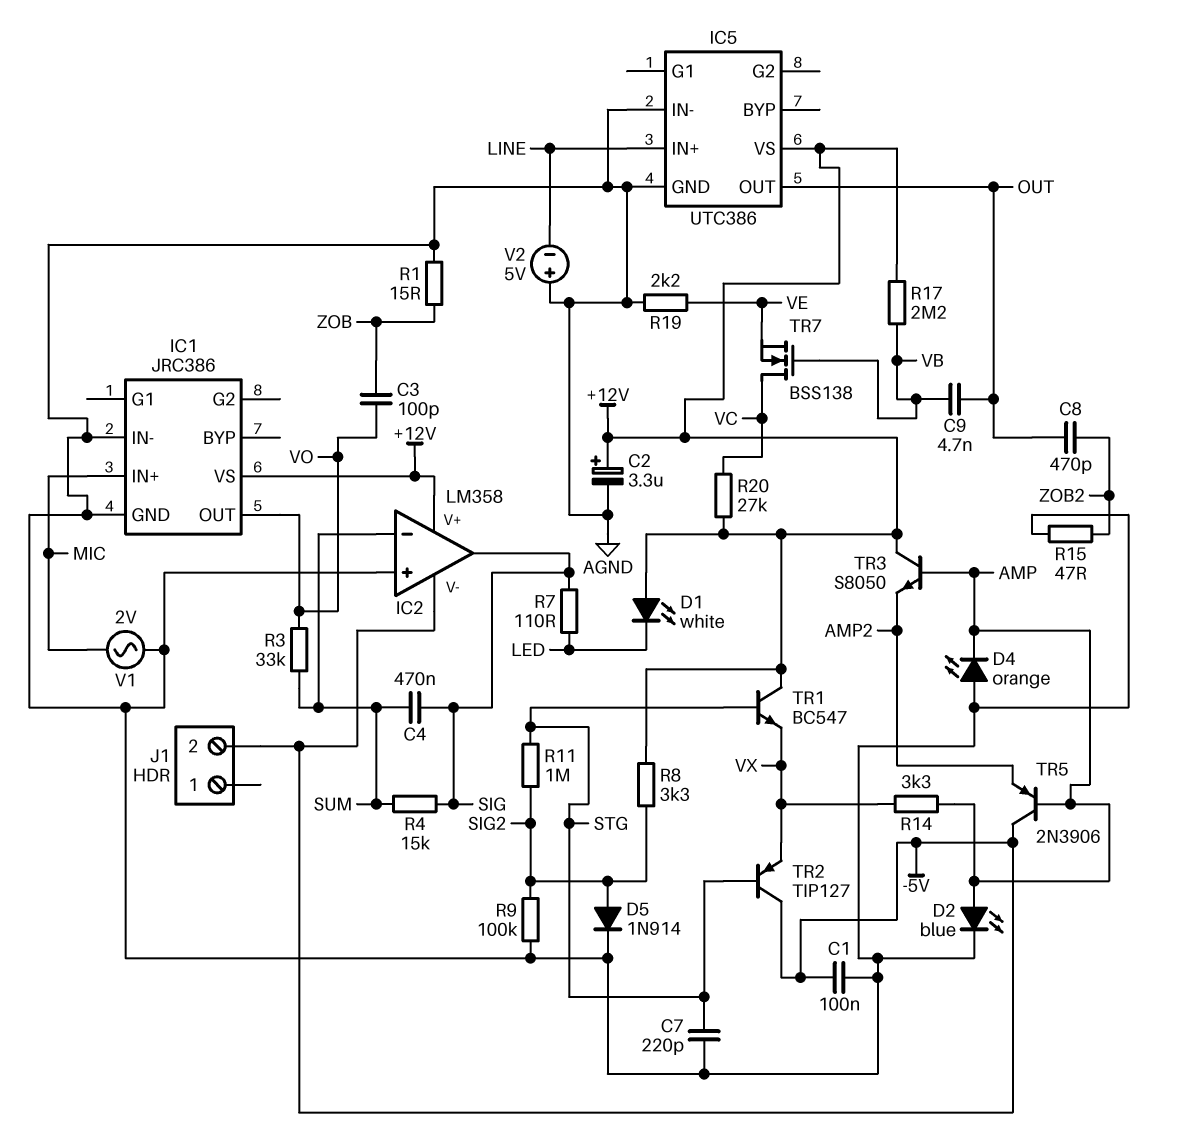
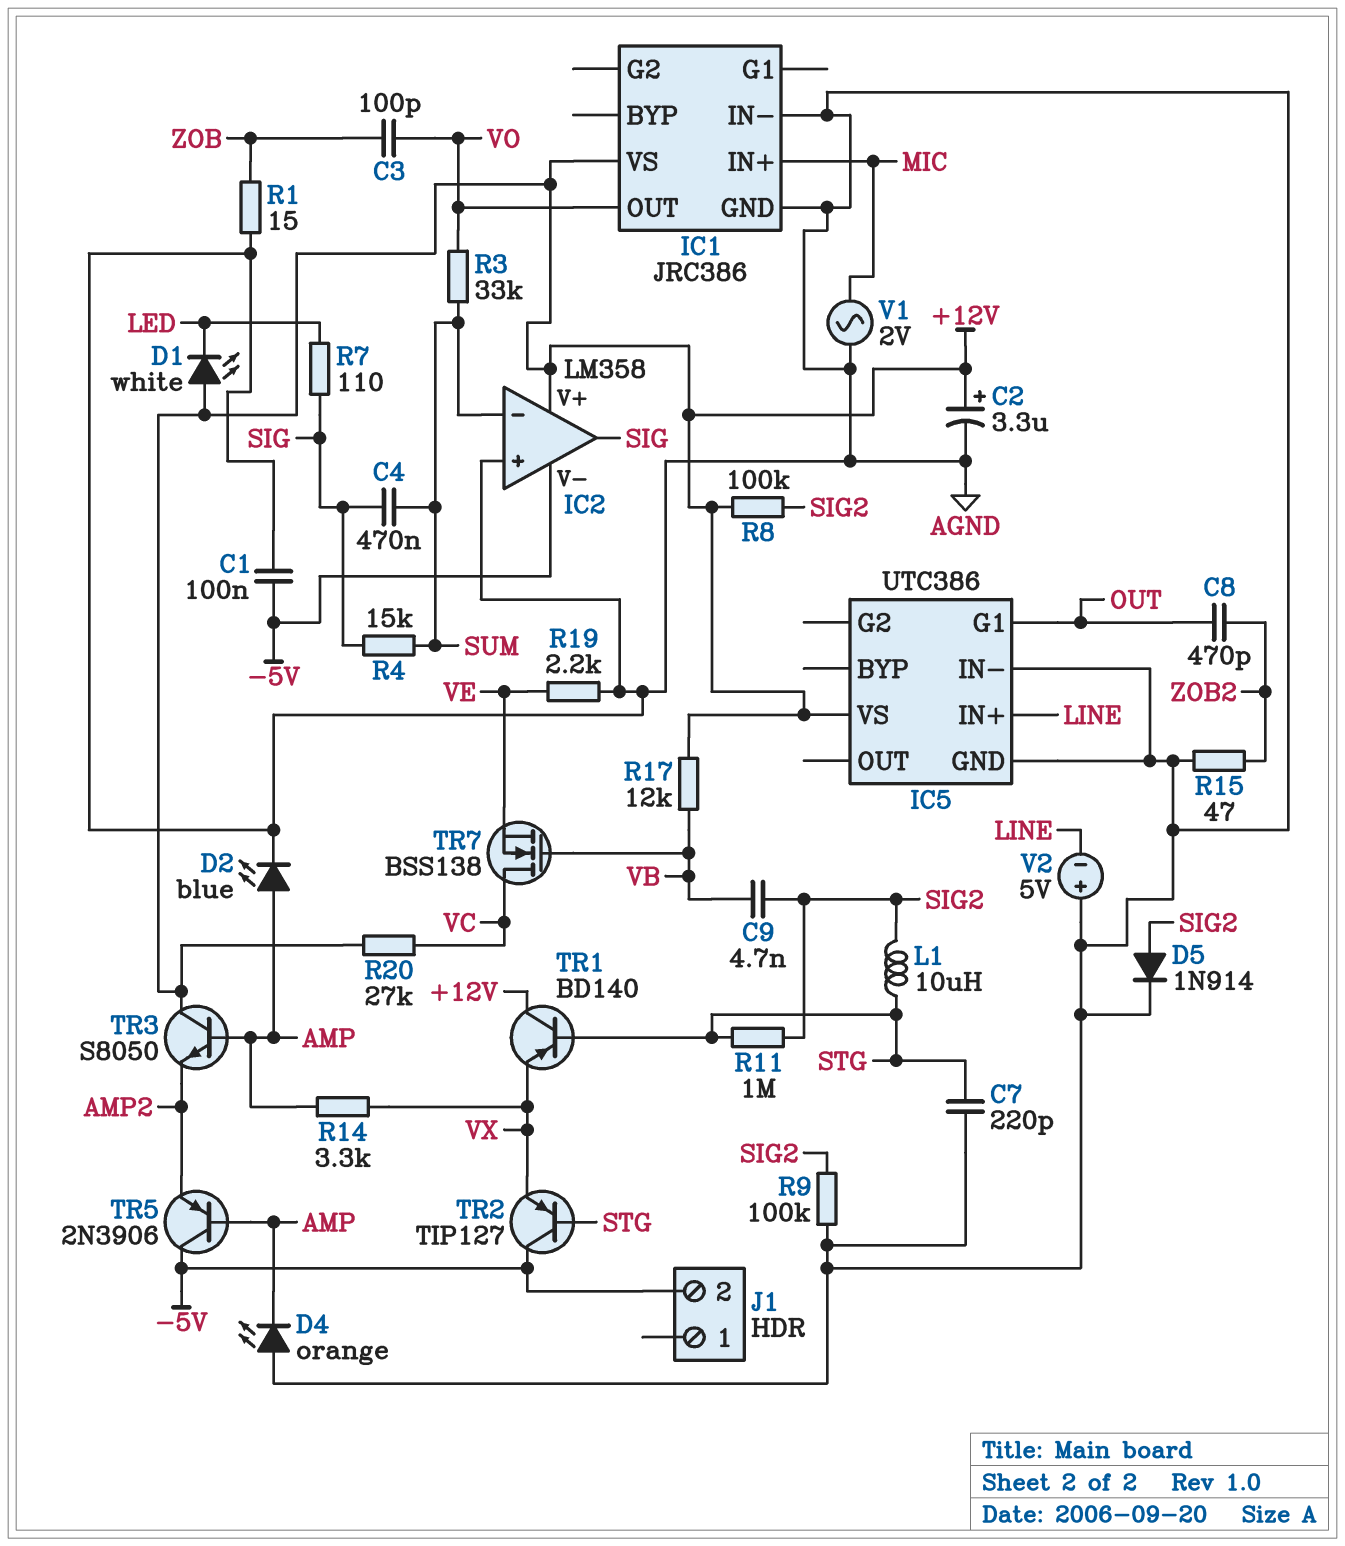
C9: 4.7nF (OUT, VB) -> 4.7nF (SIG2, VB)
IC5 pin G1: none -> OUT
IC5 pin OUT: OUT -> none
L1: none -> 10uH (SIG2, STG)
R8: 3.3k (+12V, SIG2) -> 100k (+12V, SIG2)
R17: 2.2M (+12V, VB) -> 12k (+12V, VB)
TR1: NPN BC547 (B STG, C +12V, E VX) -> PNP BD140 (B STG, C +12V, E VX)

